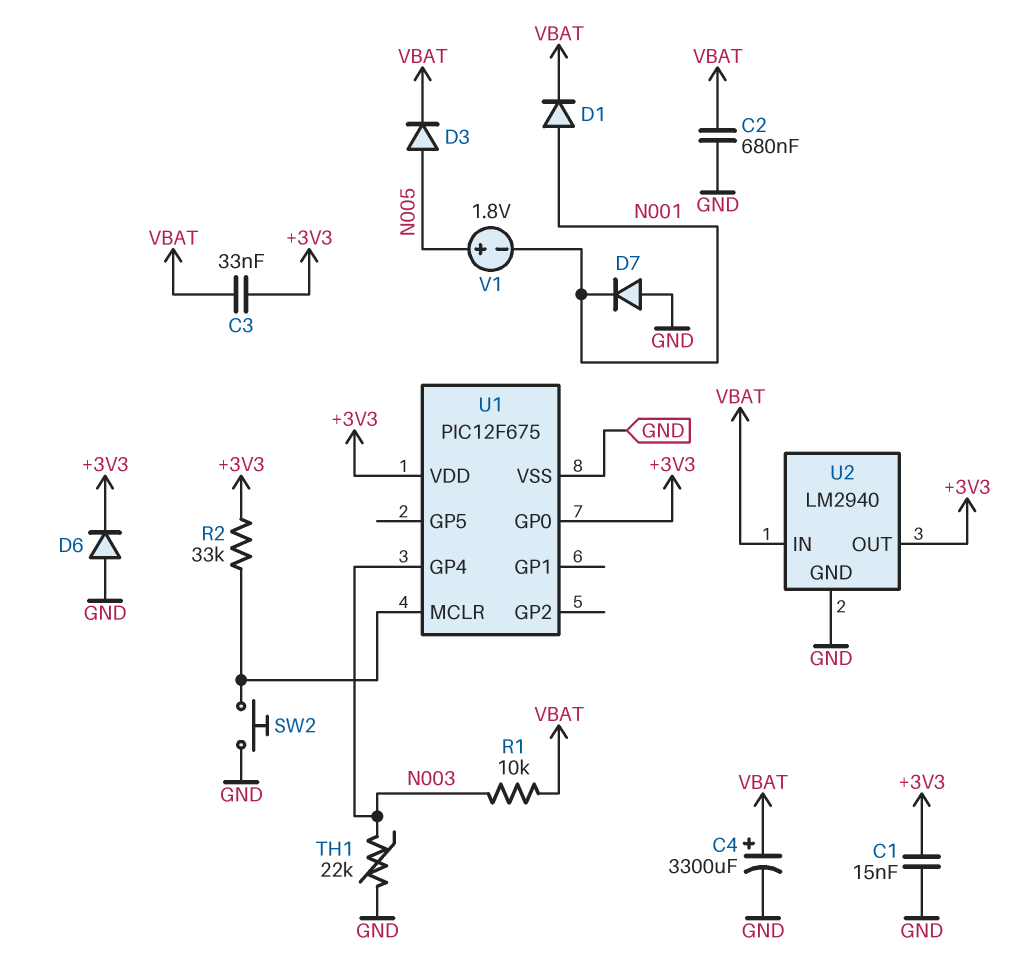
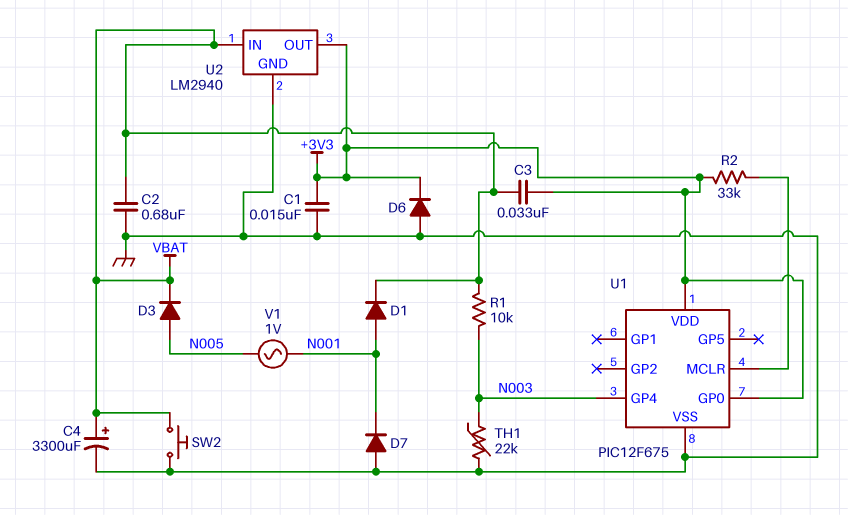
SW2: button (GND, U1/MCLR) -> button (GND, VBAT)
V1: 1.8V (plus N005, minus N001) -> AC 1V (N001, N005)

